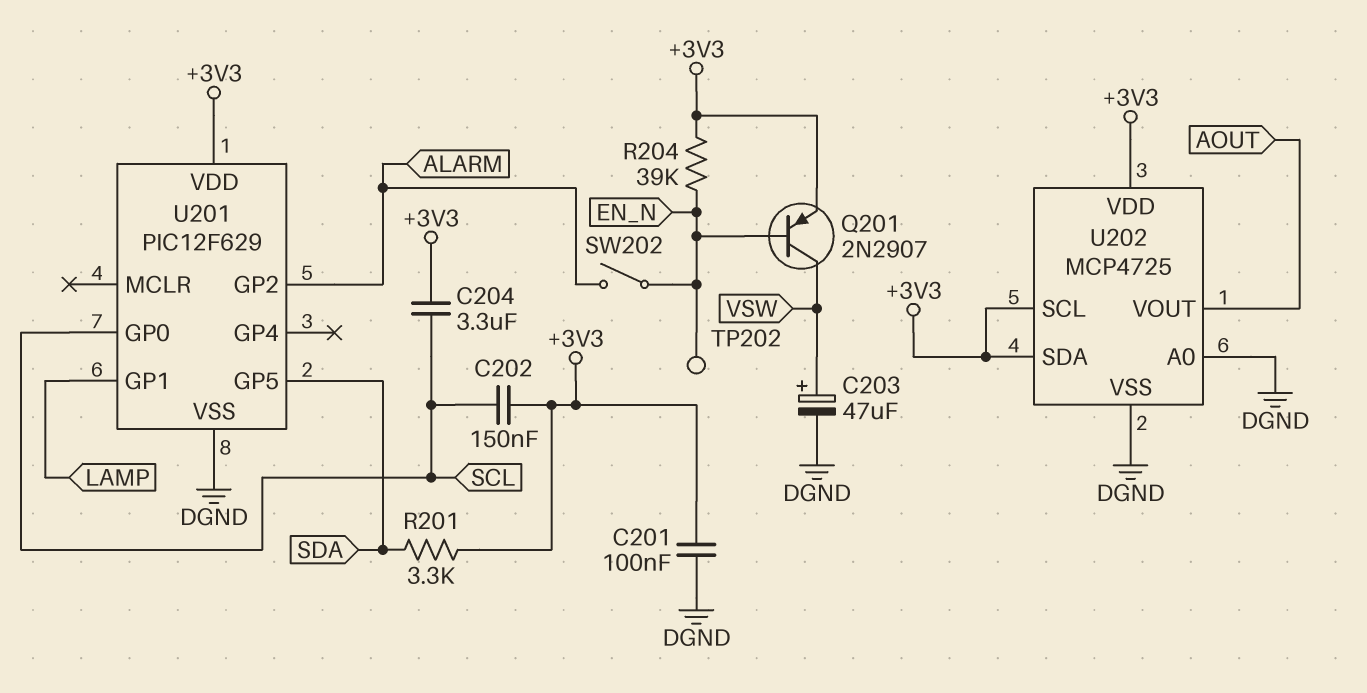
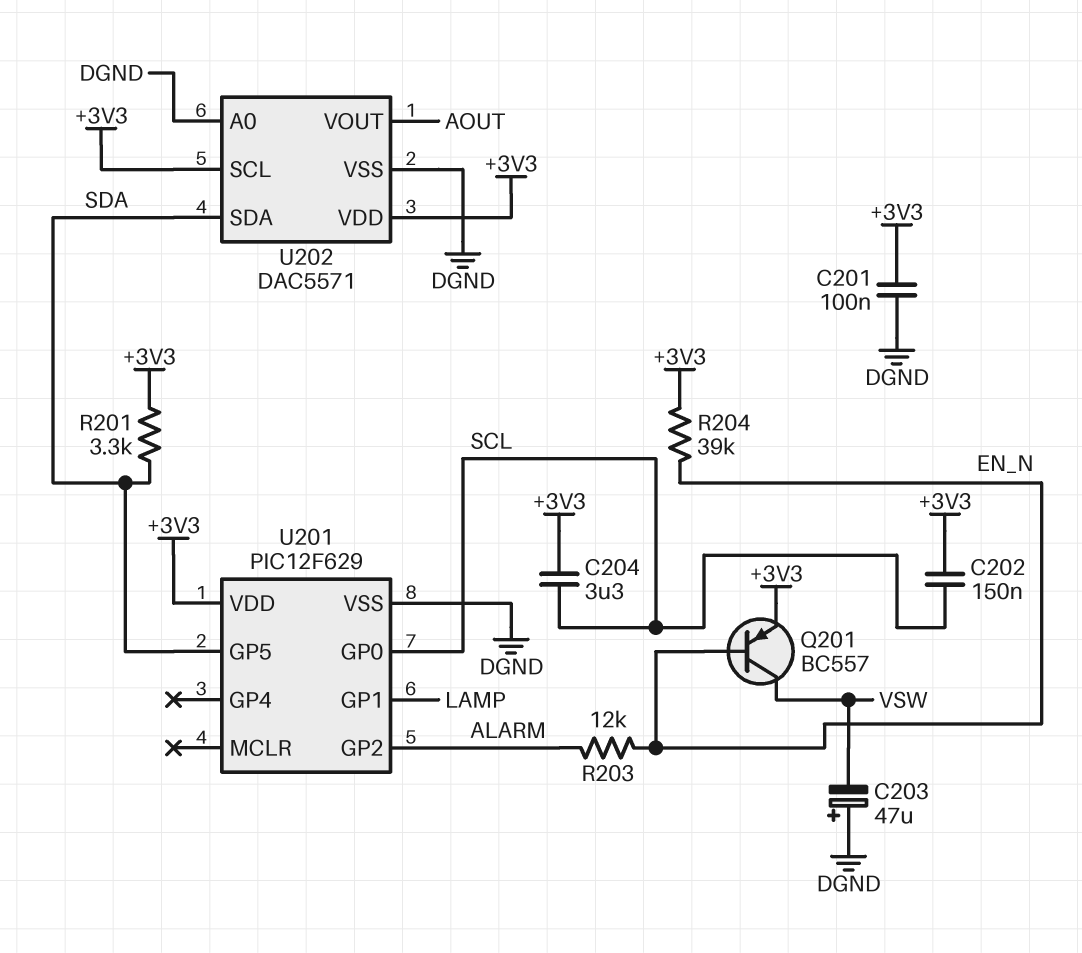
C203: 47uF (plus VSW, minus DGND) -> 47uF (plus DGND, minus VSW)
Q201: PNP 2N2907 (B EN_N, C VSW, E +3V3) -> PNP BC557 (B EN_N, C VSW, E +3V3)
R203: none -> 12k (ALARM, EN_N)
SW202: switch (ALARM, EN_N) -> none
TP202: test point (EN_N) -> none
U202: MCP4725 -> DAC5571
U202 pin SDA: +3V3 -> SDA

